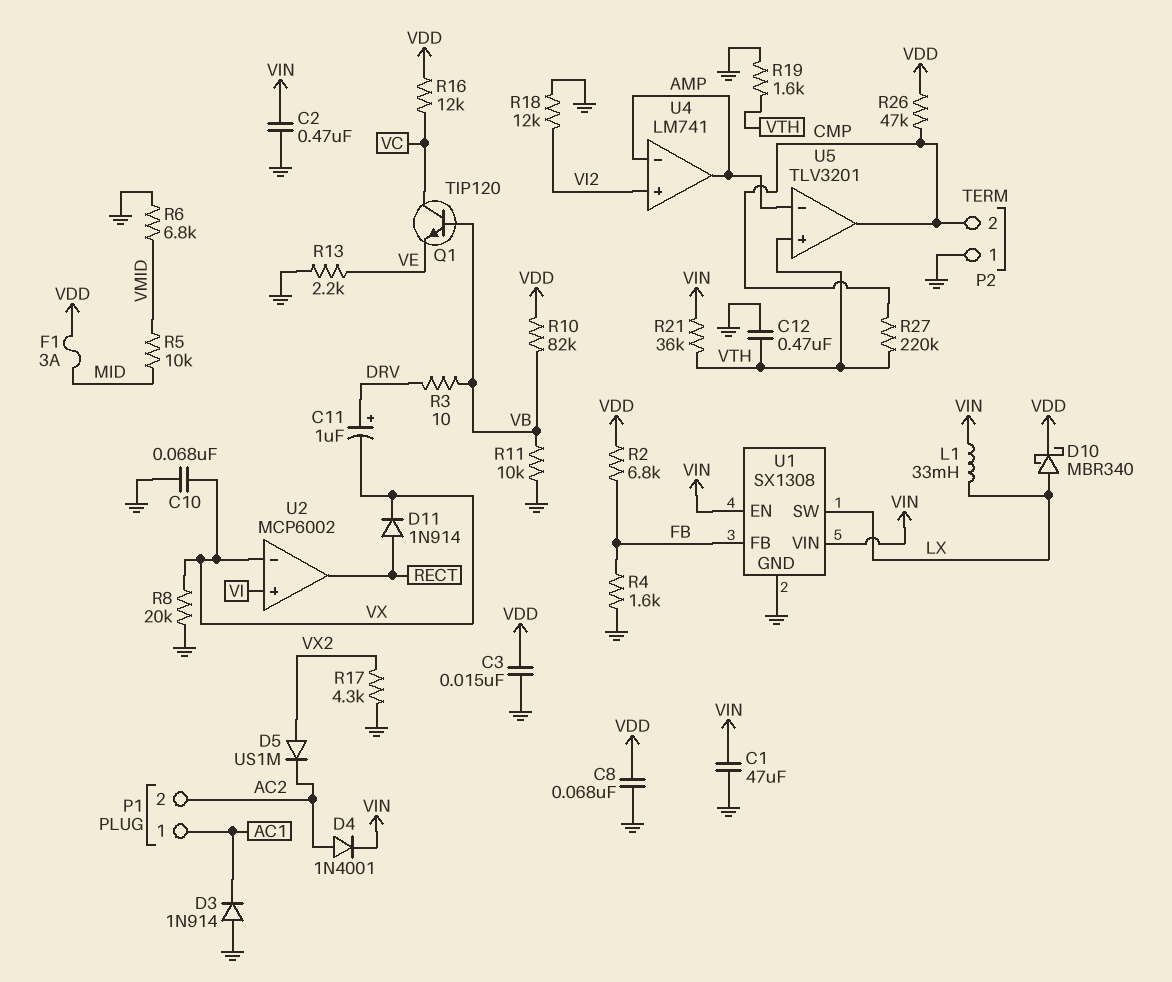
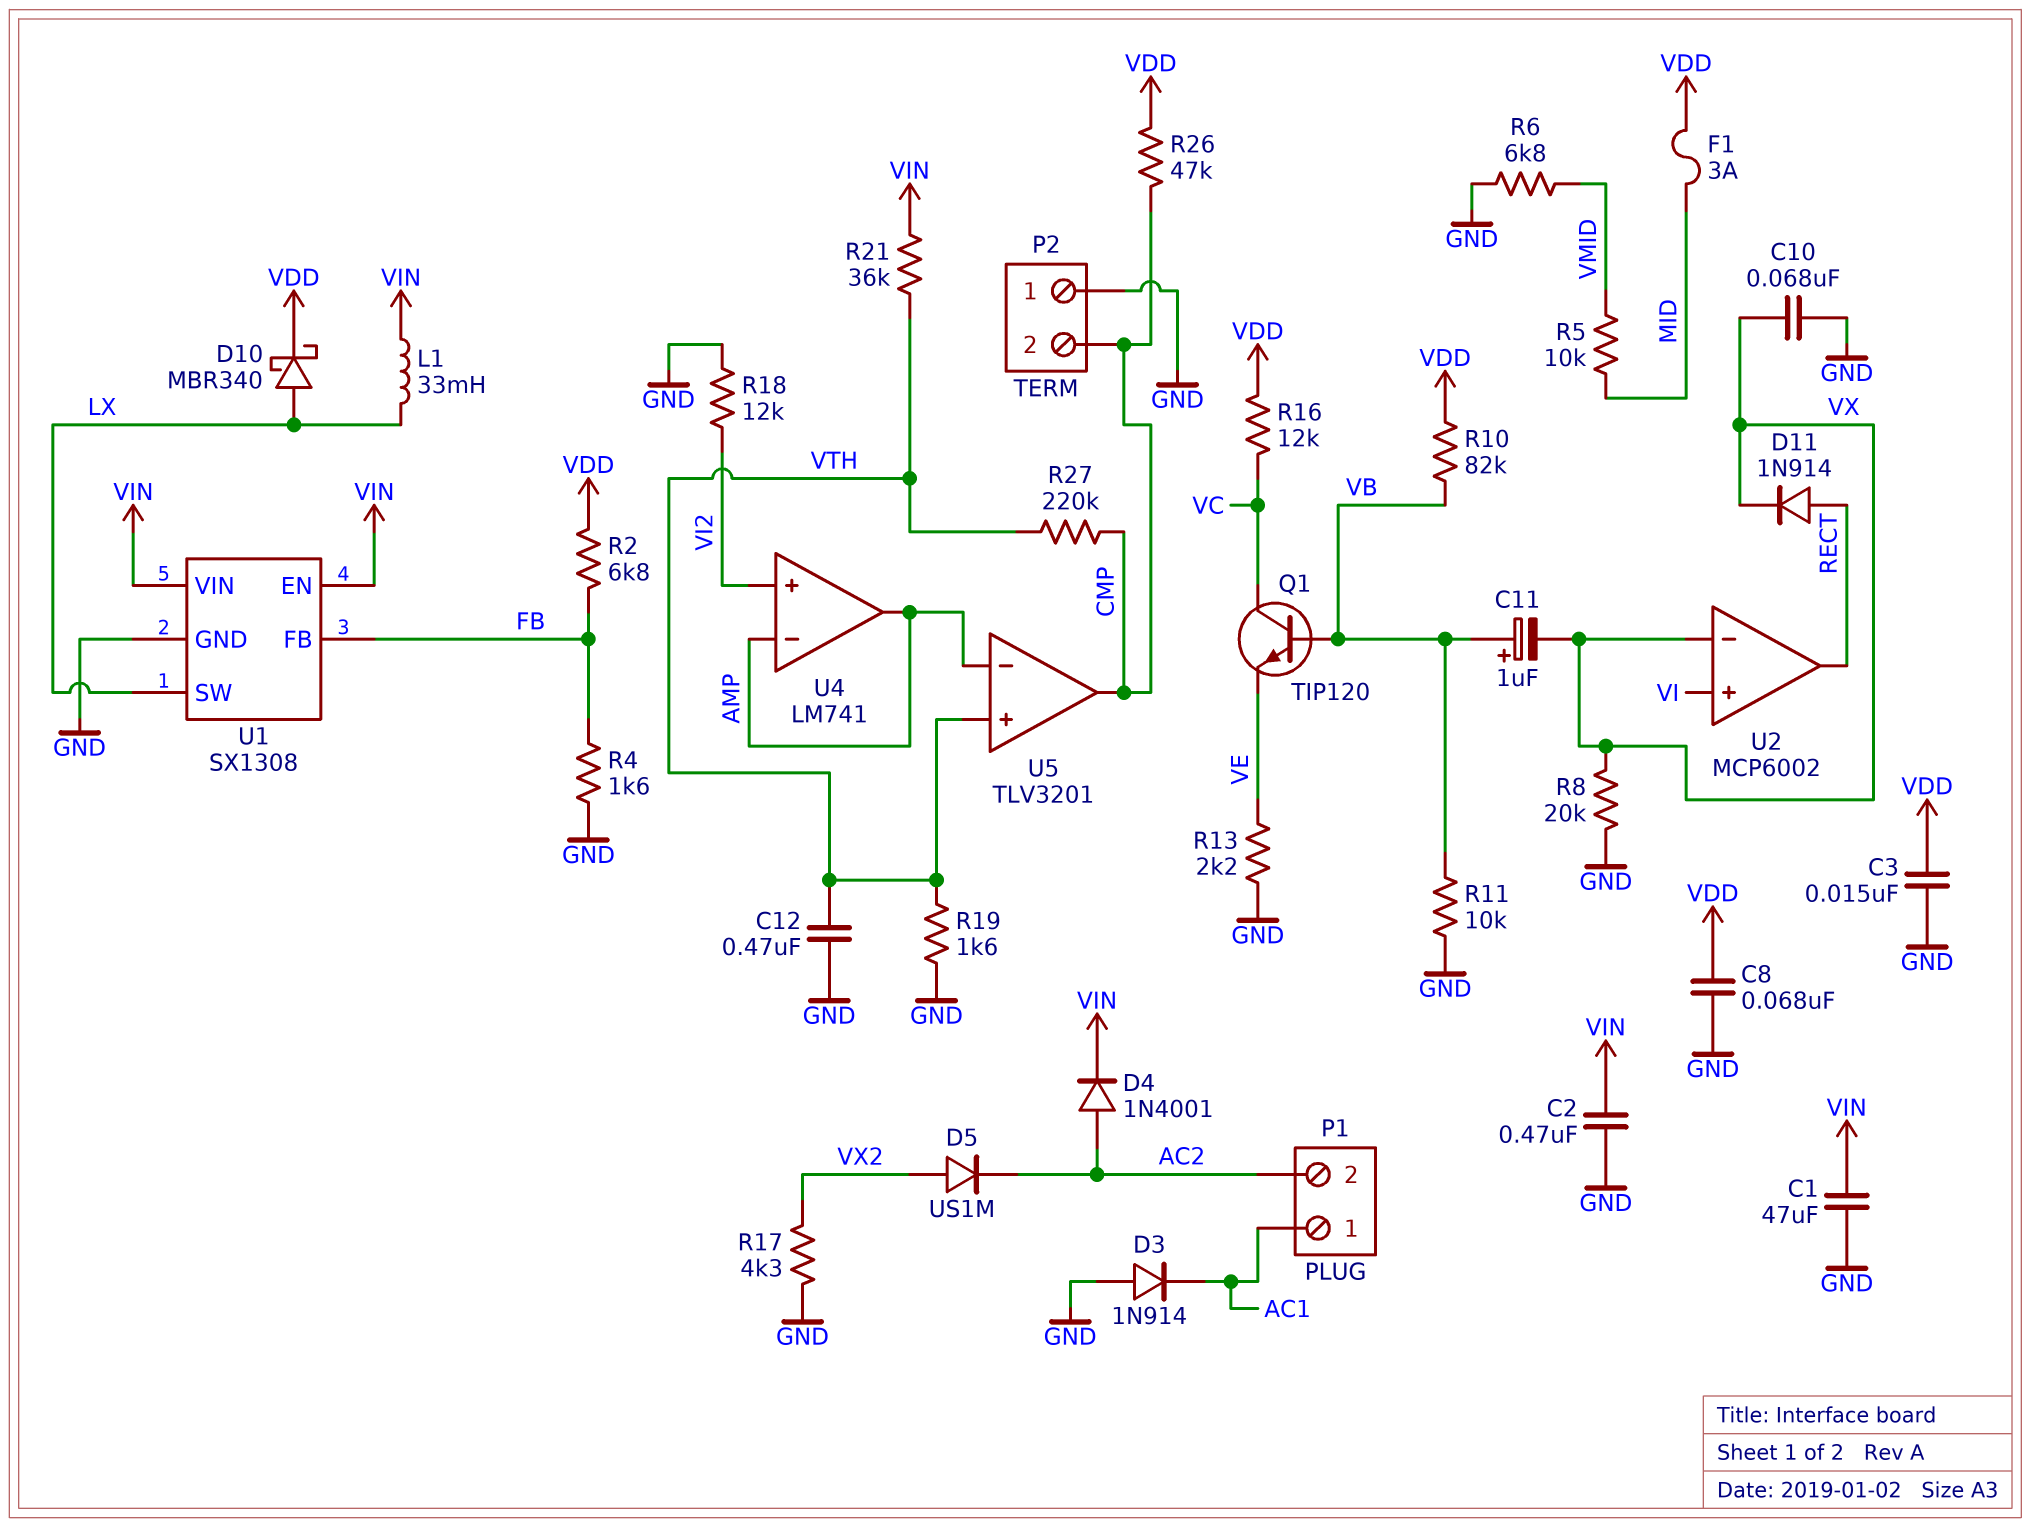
C11: 1uF (plus DRV, minus VX) -> 1uF (plus VB, minus VX)
R3: 10 (DRV, VB) -> none

